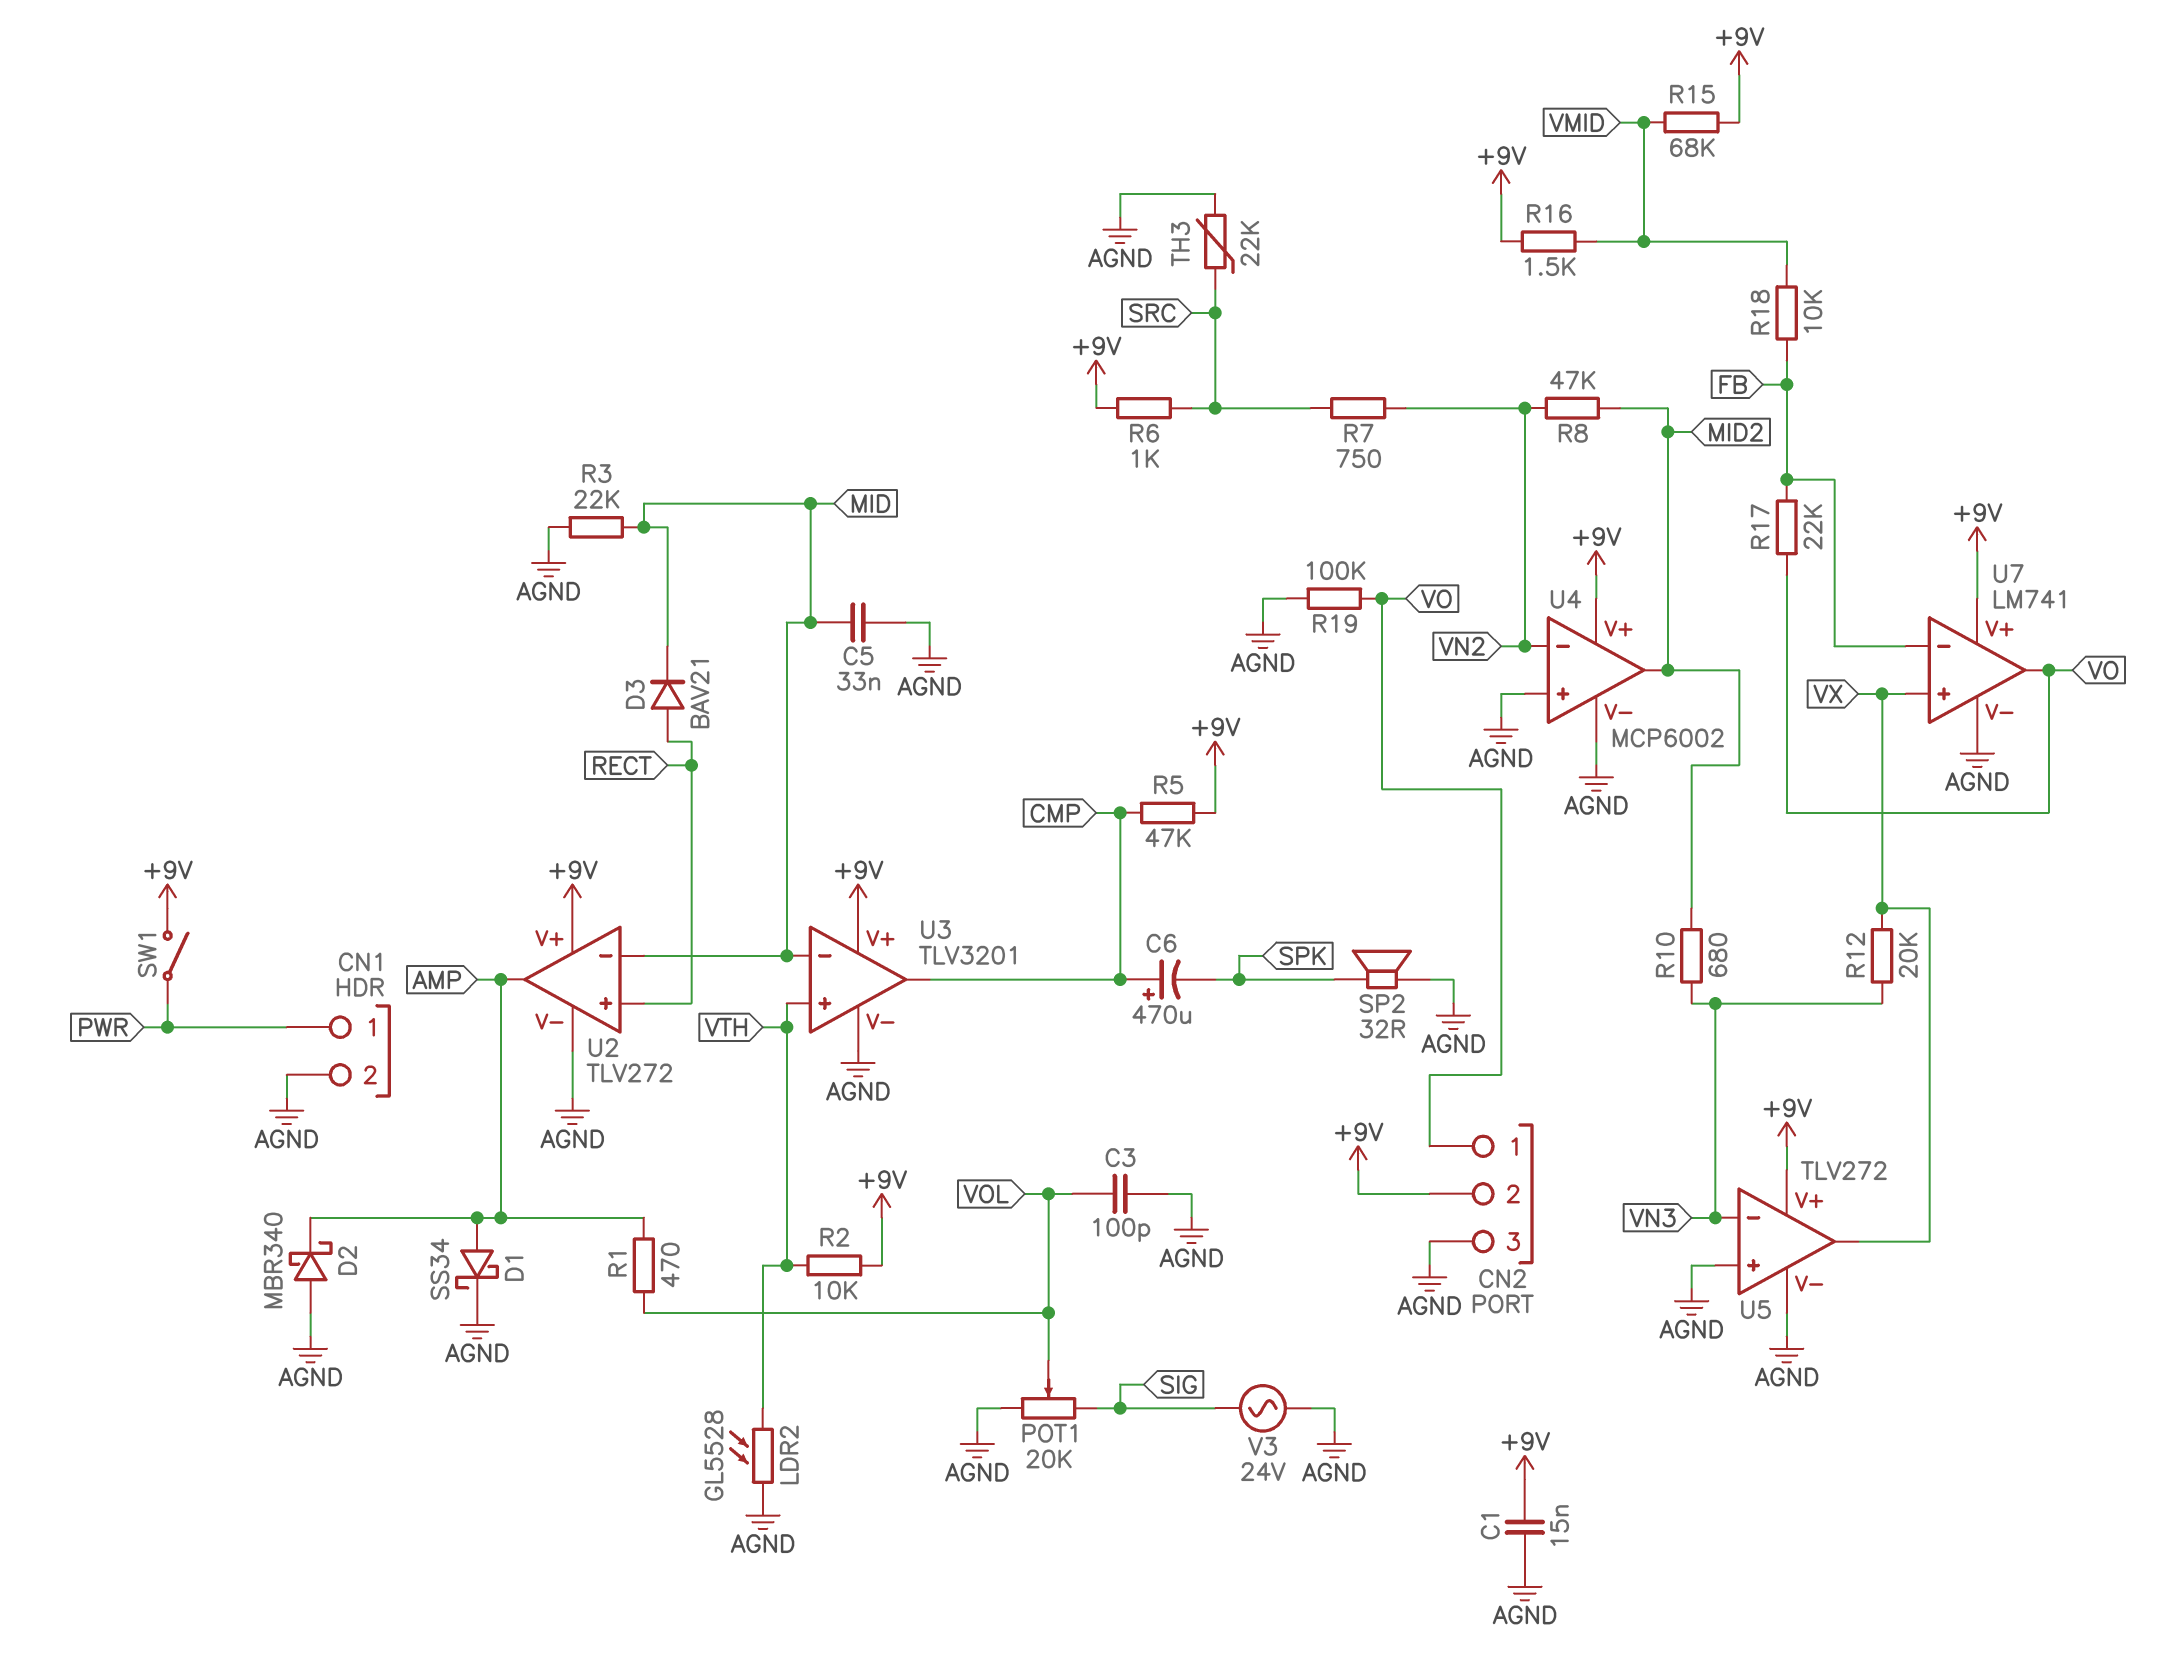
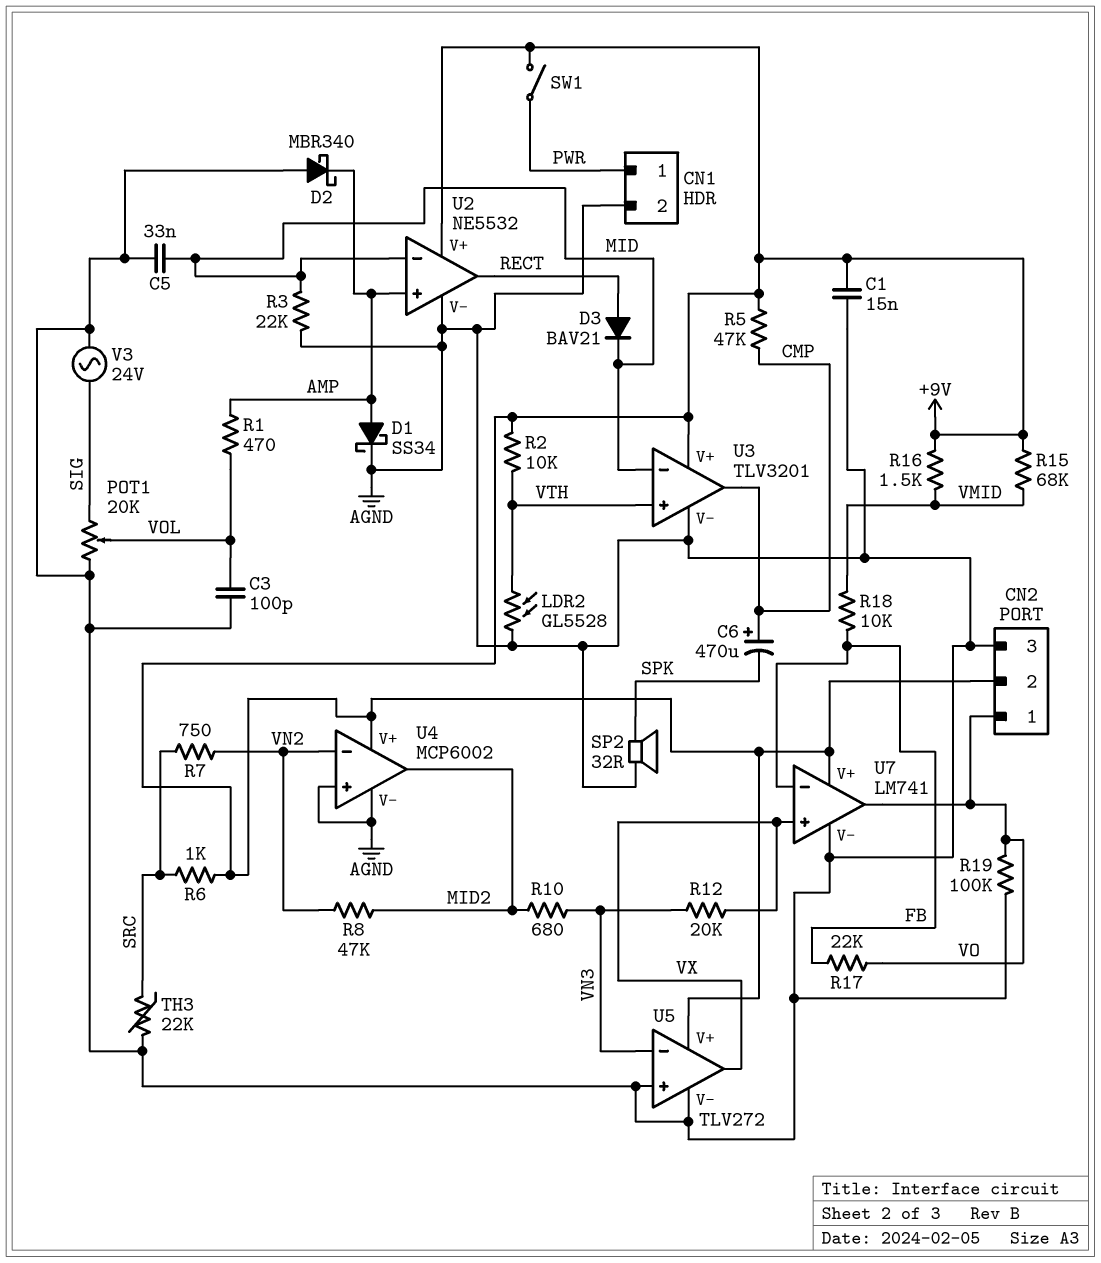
U2: TLV272 -> NE5532
U2 pin in+: RECT -> AMP
U2 pin out: AMP -> RECT

